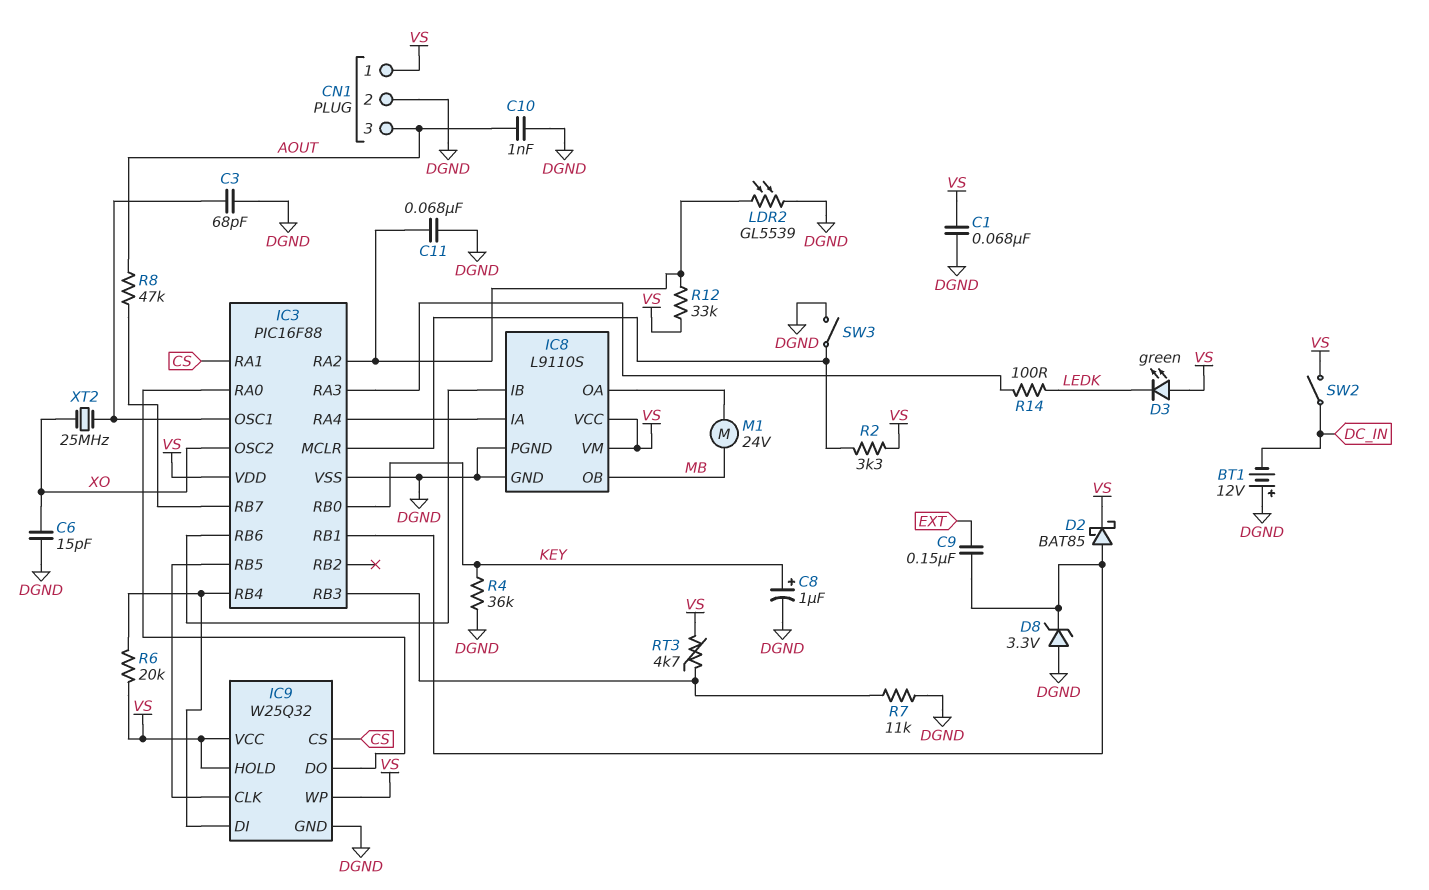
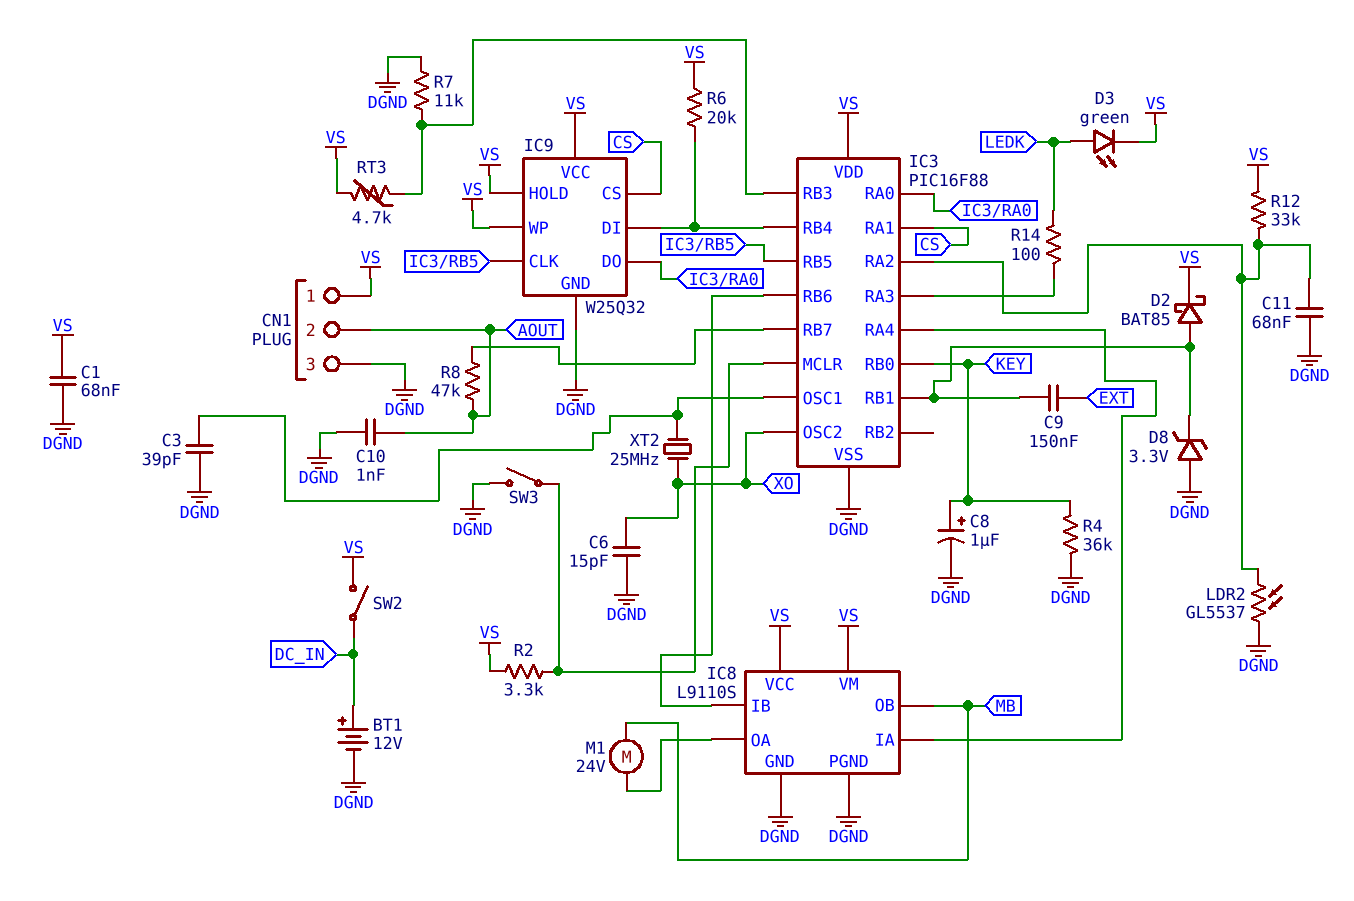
BT1: 12V (plus DGND, minus DC_IN) -> 12V (plus DC_IN, minus DGND)
C3: 68pF (DGND, IC3/OSC1) -> 39pF (DGND, IC3/OSC1)
CN1 pin 2: DGND -> AOUT
CN1 pin 3: AOUT -> DGND
D3: LED green (A VS, K LEDK) -> LED green (A LEDK, K VS)
LDR2: GL5539 (DGND, IC3/RA2) -> GL5537 (DGND, IC3/RA2)

